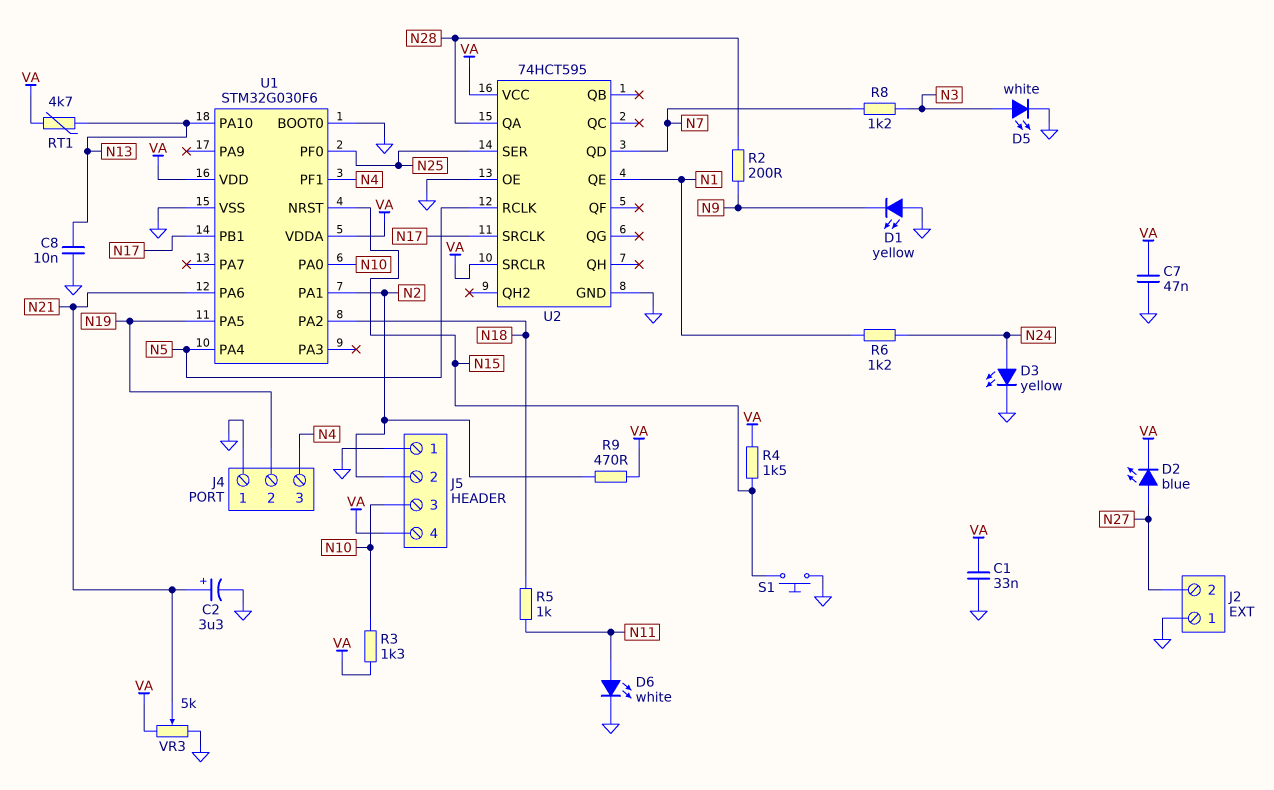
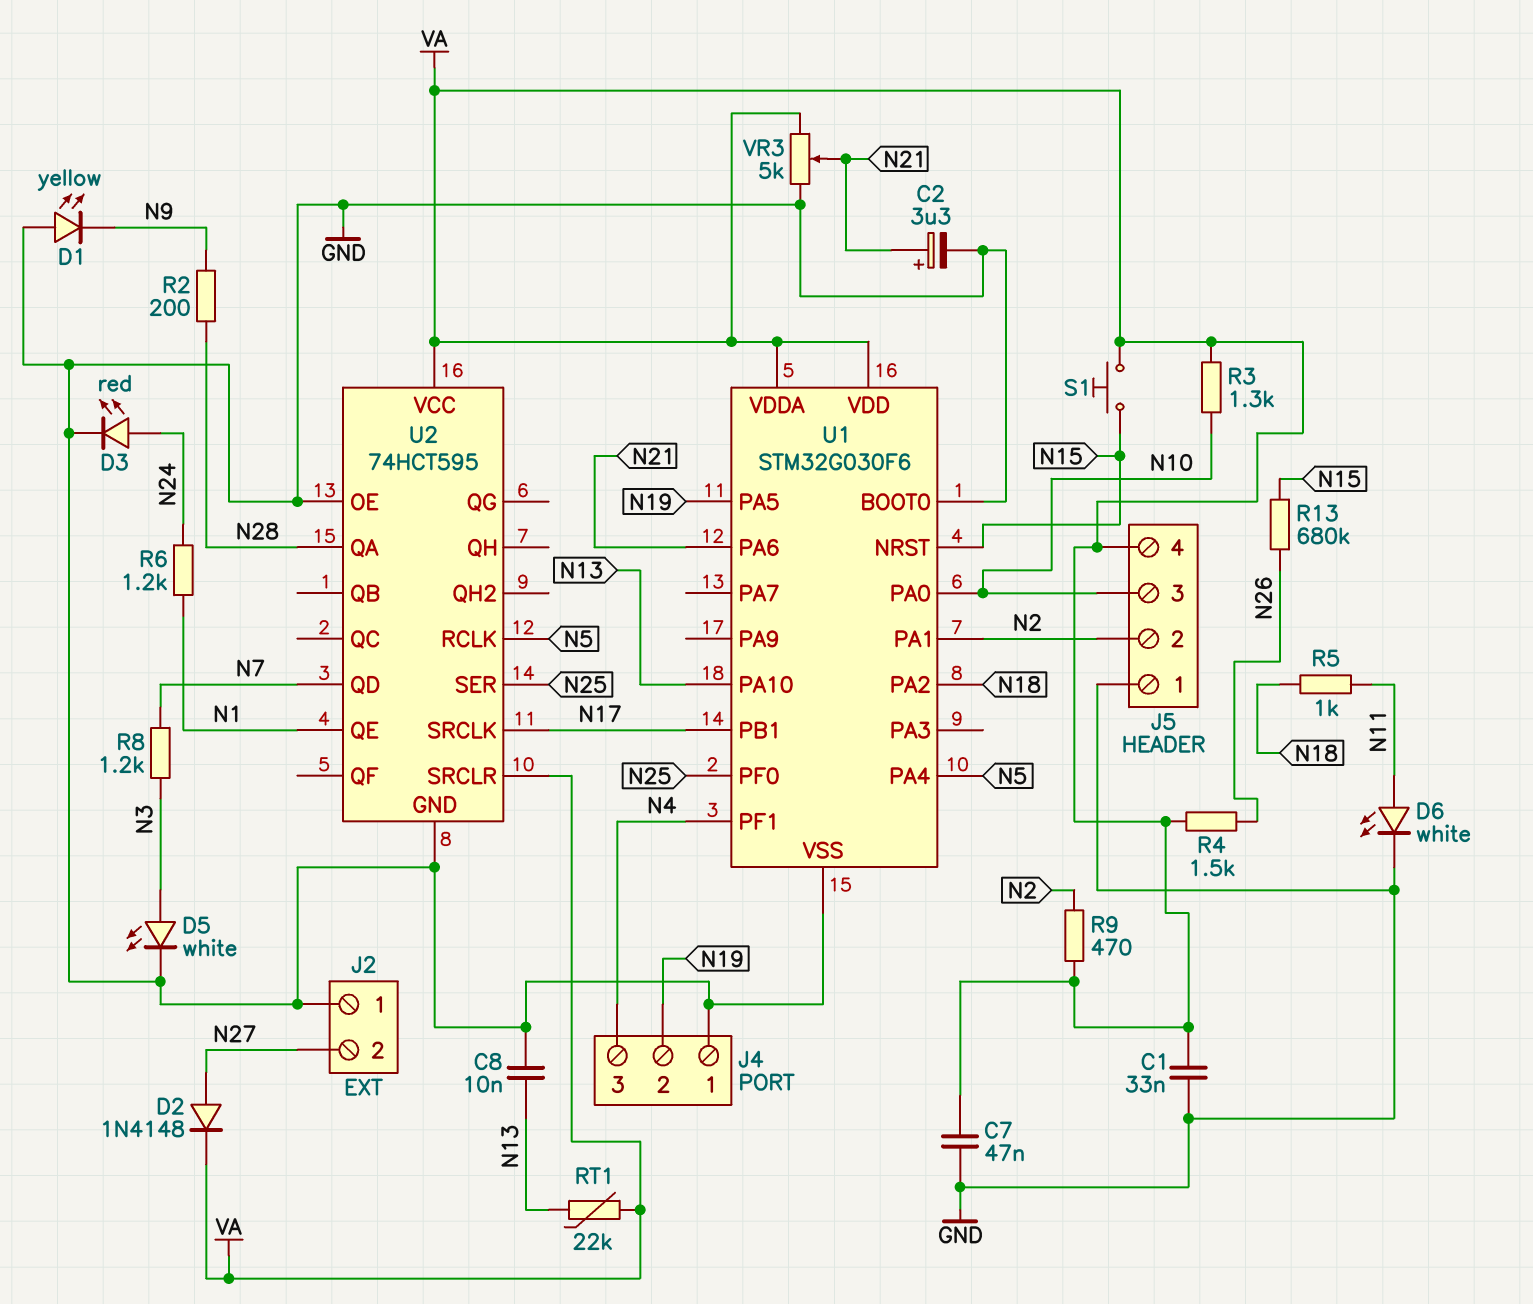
D2: LED blue (A N27, K VA) -> diode 1N4148 (A N27, K VA)
D3: LED yellow (A N24, K GND) -> LED red (A N24, K GND)
R4: 1.5k (N15, VA) -> 1.5k (N26, VA)
R13: none -> 680k (N15, N26)
RT1: 4.7k (N13, VA) -> 22k (N13, VA)
S1: button (GND, N15) -> button (N15, VA)

